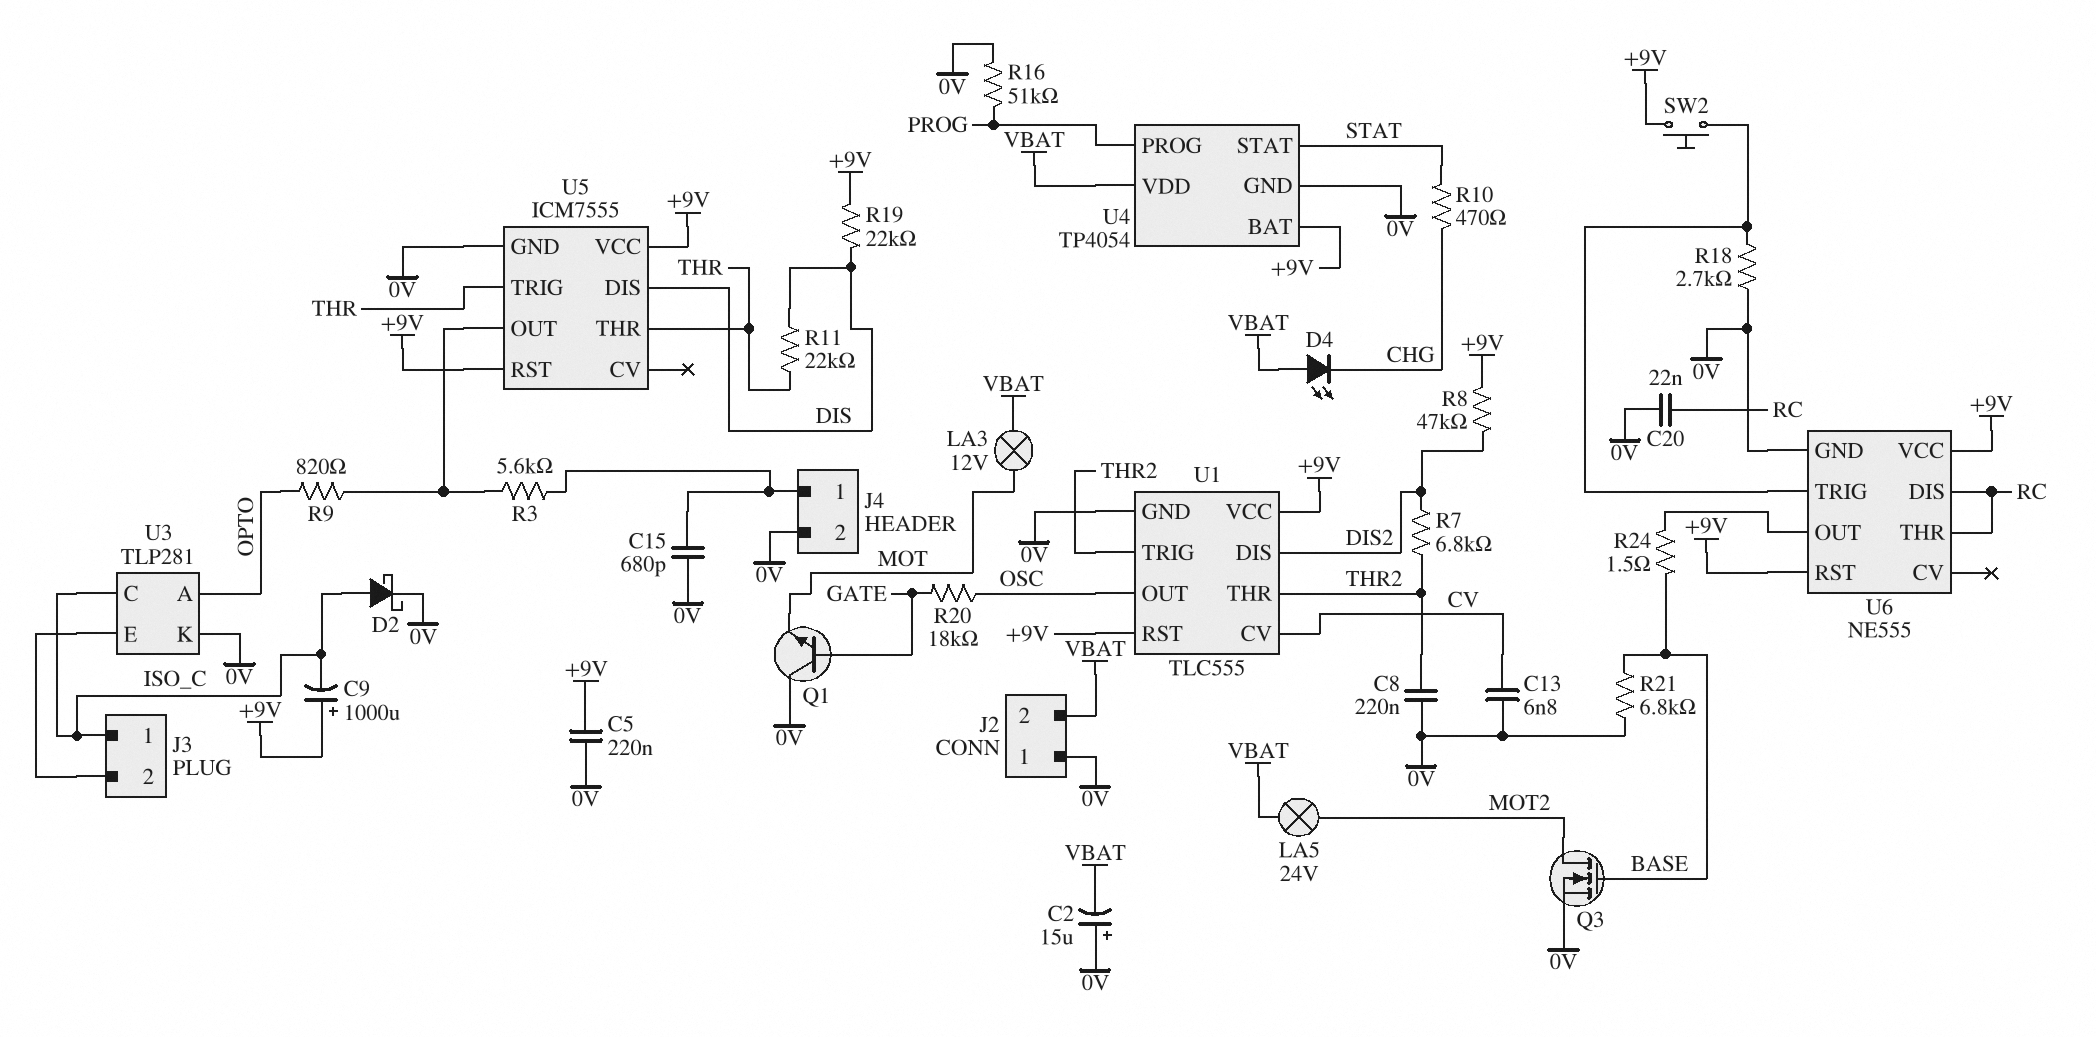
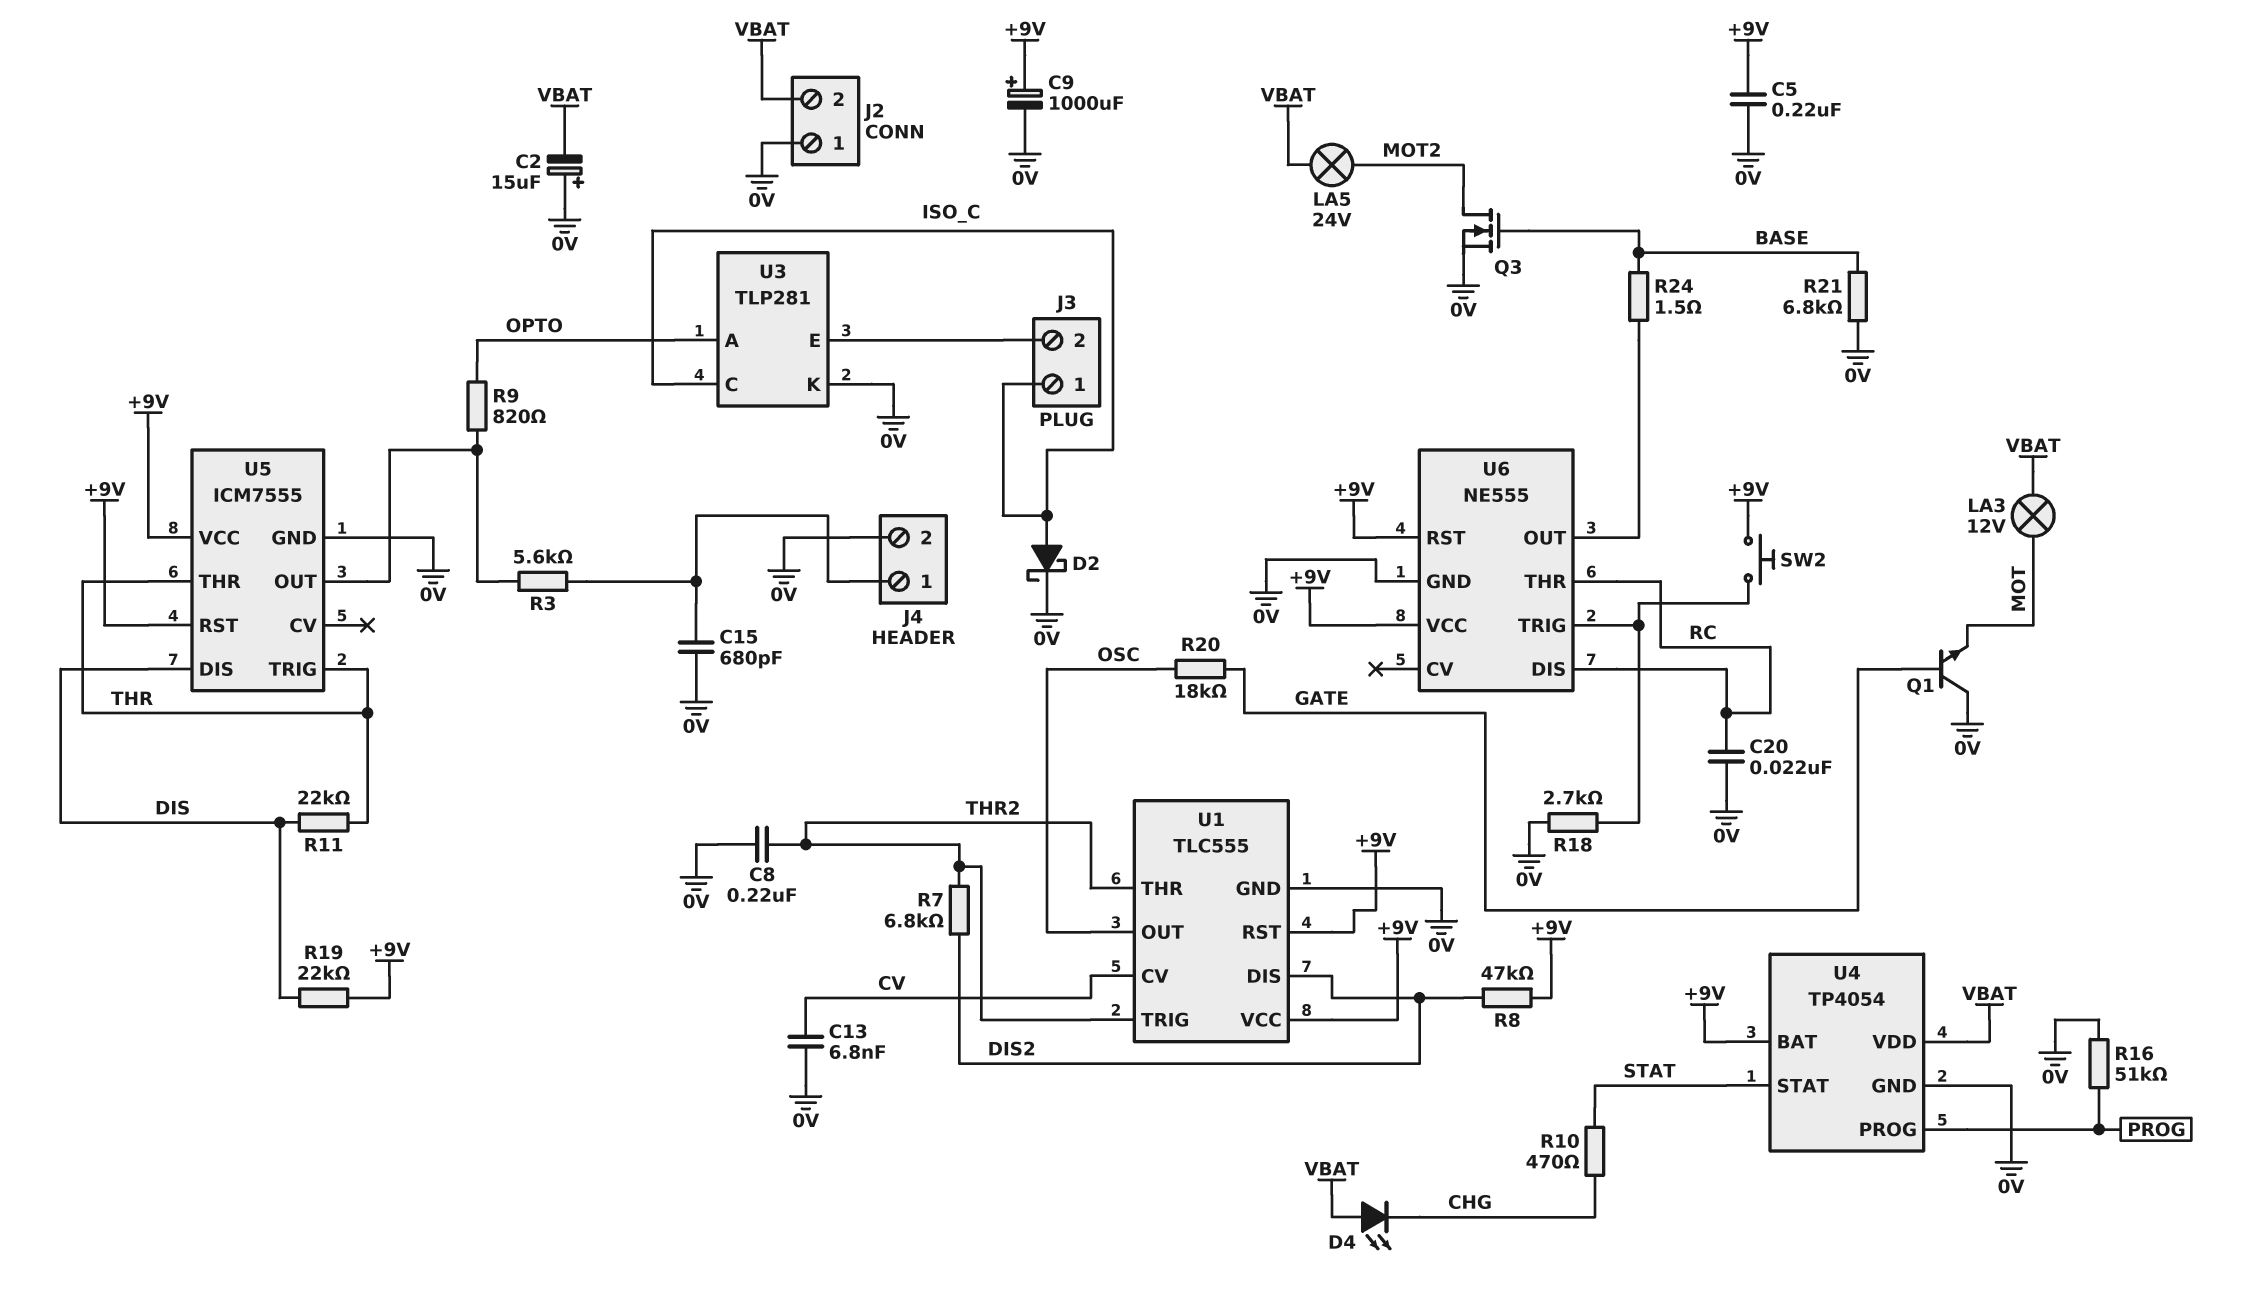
C9: 1000uF (plus +9V, minus ISO_C) -> 1000uF (plus +9V, minus 0V)

